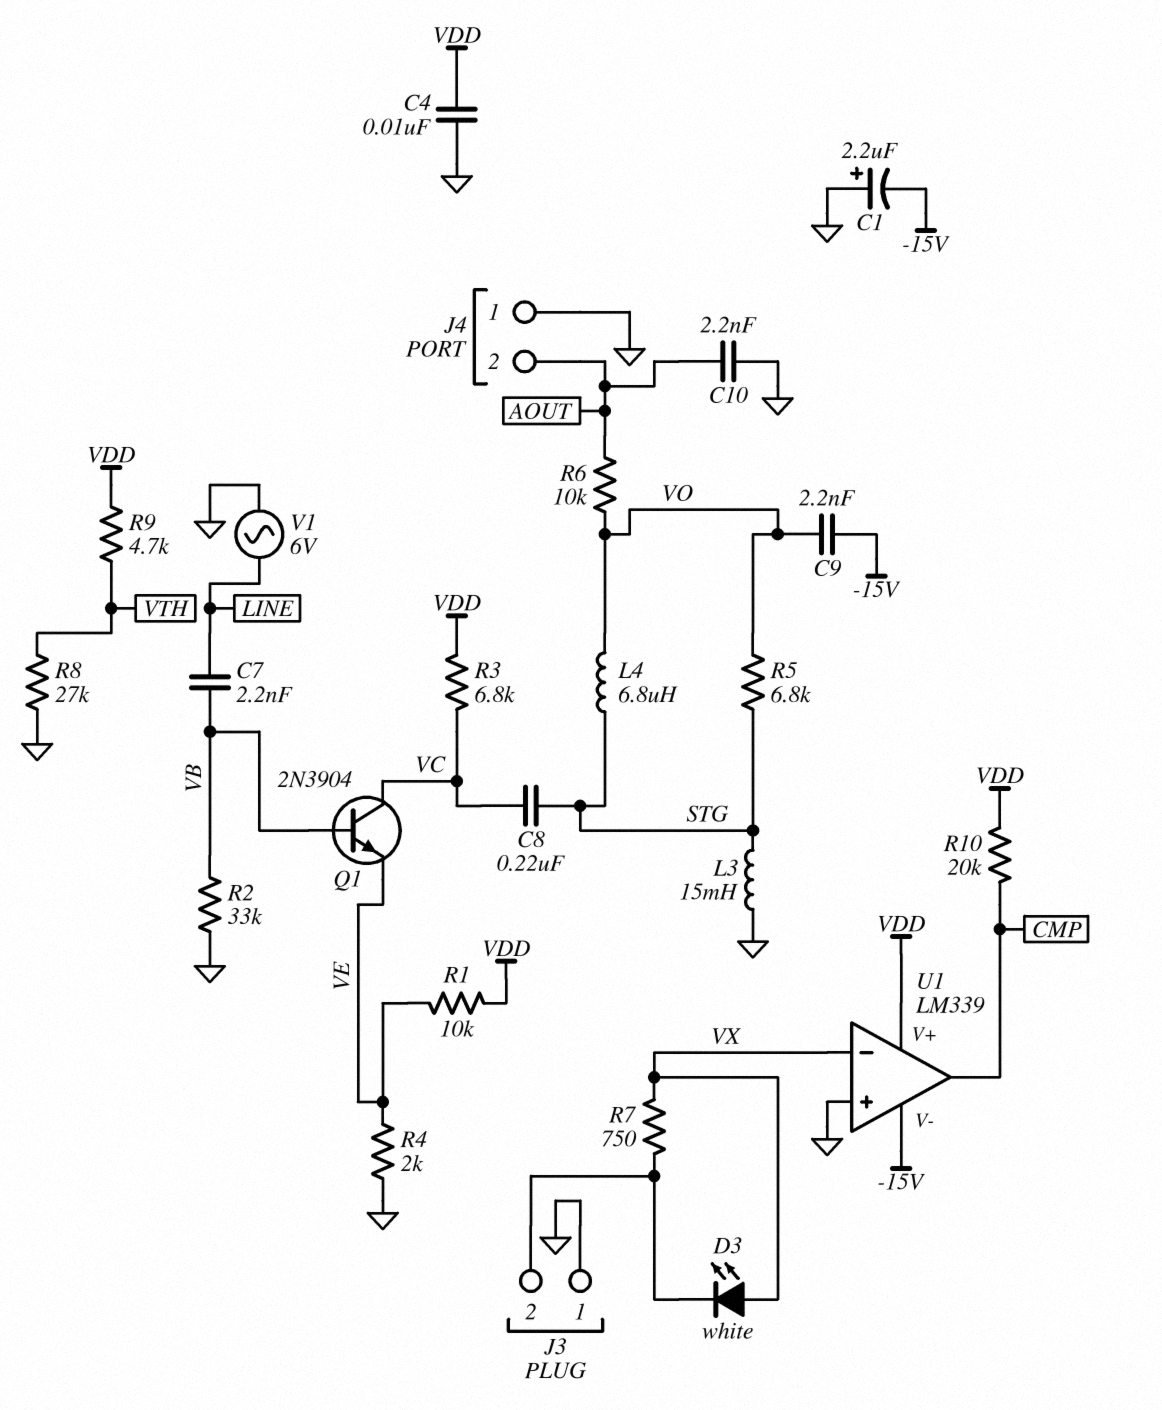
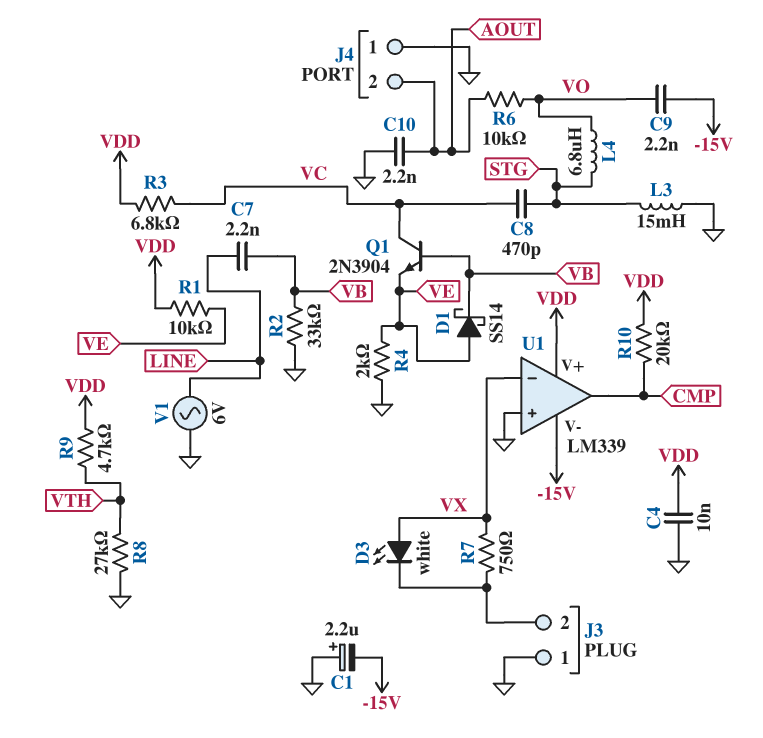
C8: 220nF (STG, VC) -> 470pF (STG, VC)
D1: none -> schottky SS14 (A VE, K VB)
R5: 6.8k (STG, VO) -> none

